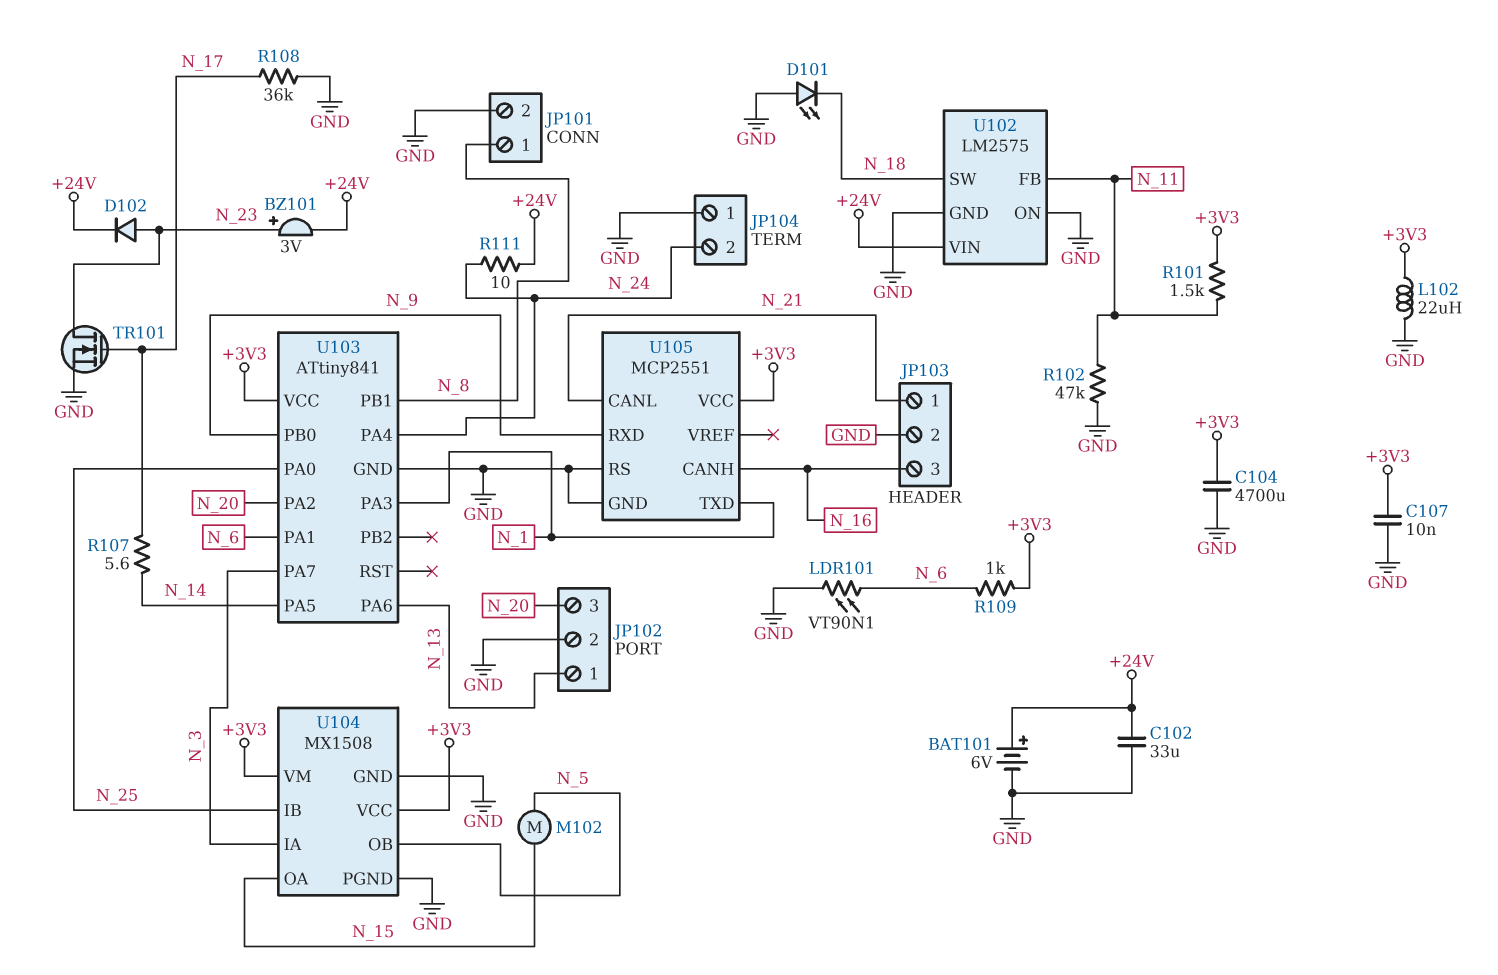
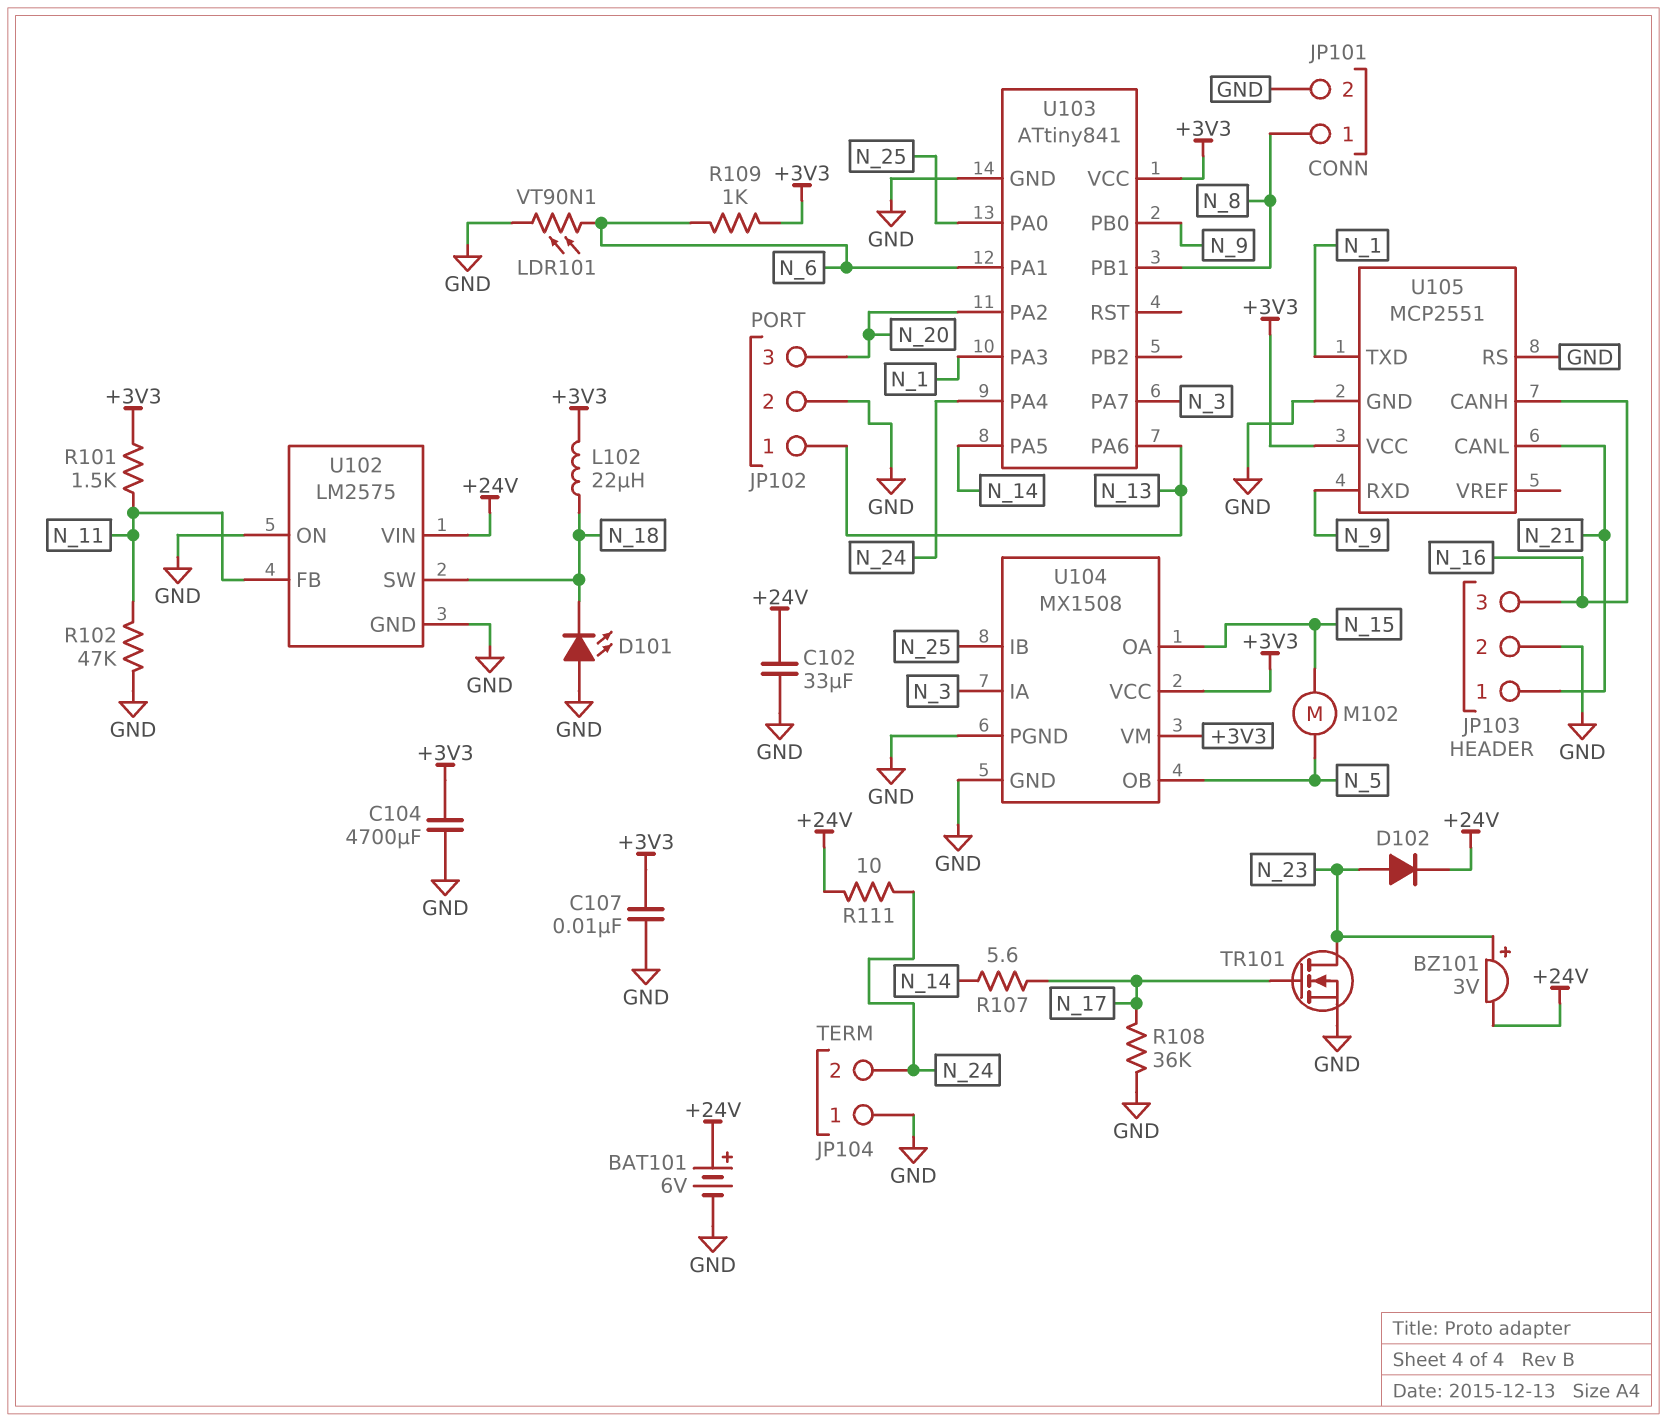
L102: 22uH (+3V3, GND) -> 22uH (+3V3, N_18)

